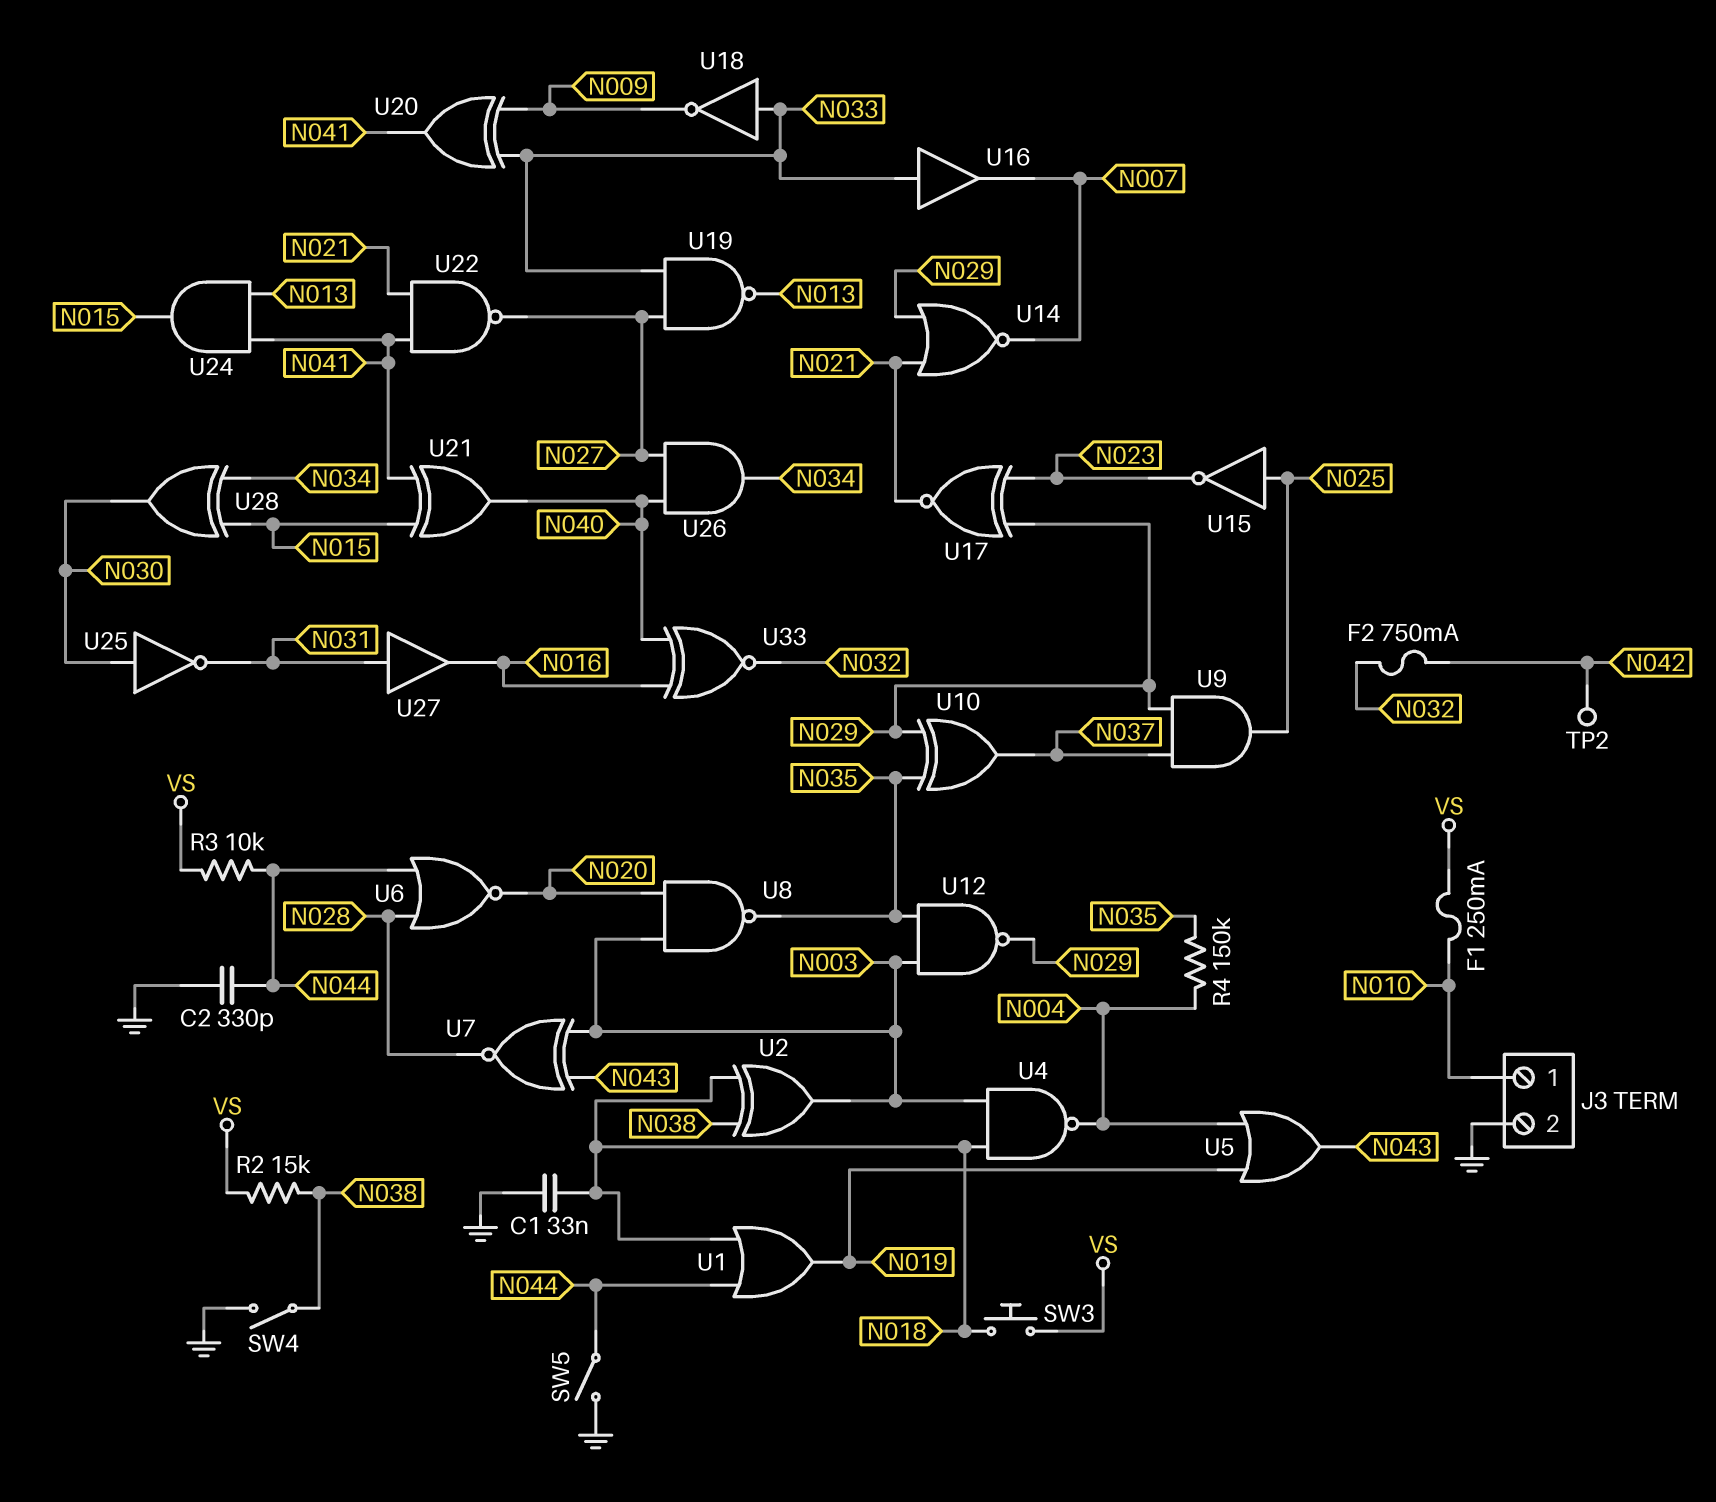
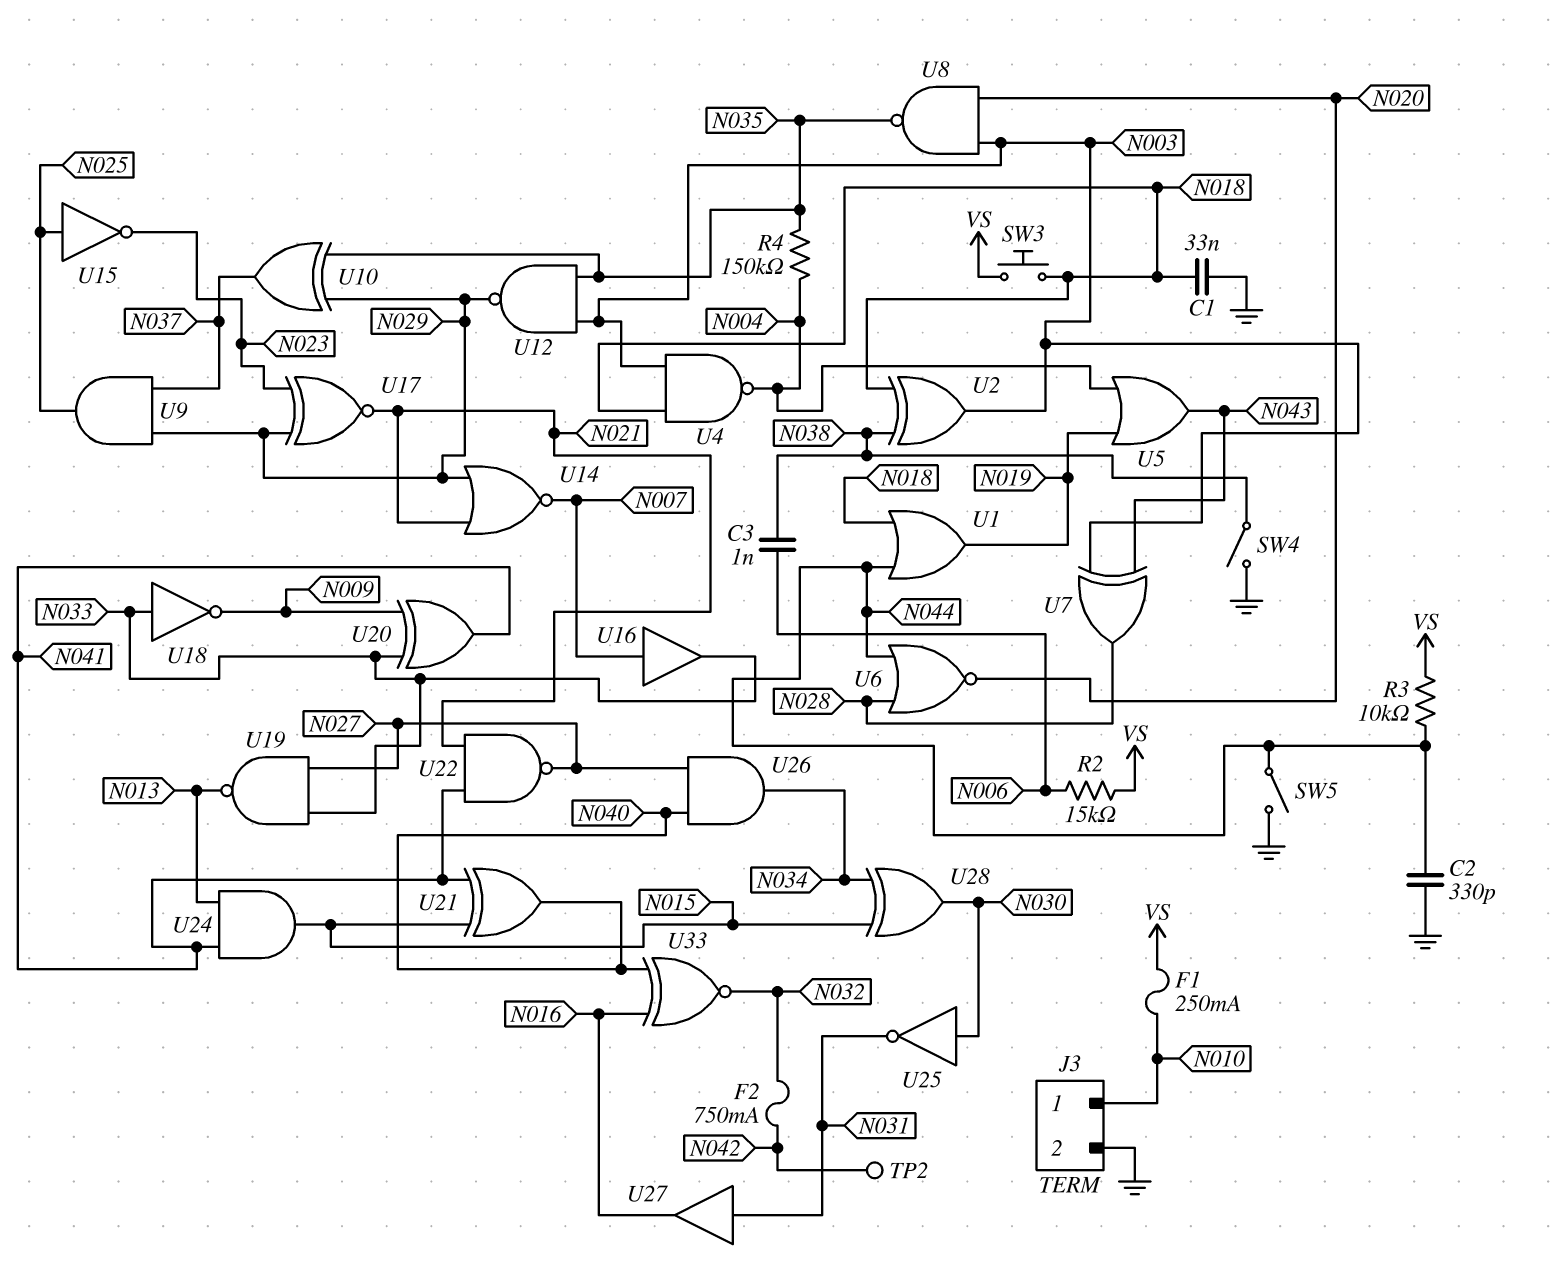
C3: none -> 1nF (N006, N038)
R2: 15k (N038, VS) -> 15k (N006, VS)
U7: XNOR (in N003, in N043, out N028) -> XOR (in N003, in N043, out N028)
U16: buffer (in N033, out N007) -> buffer (in N007, out N033)

